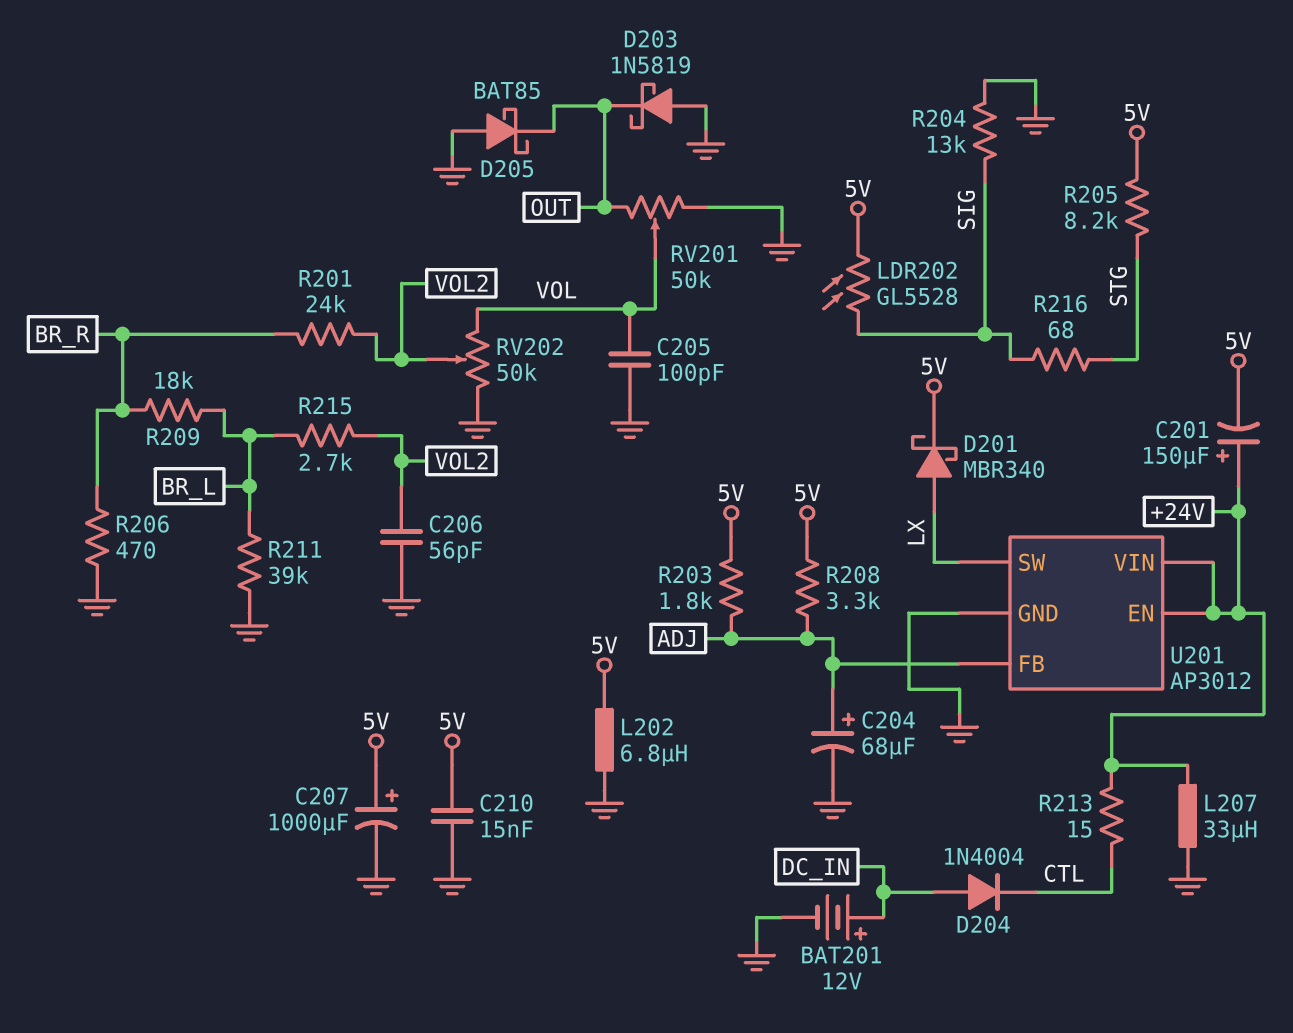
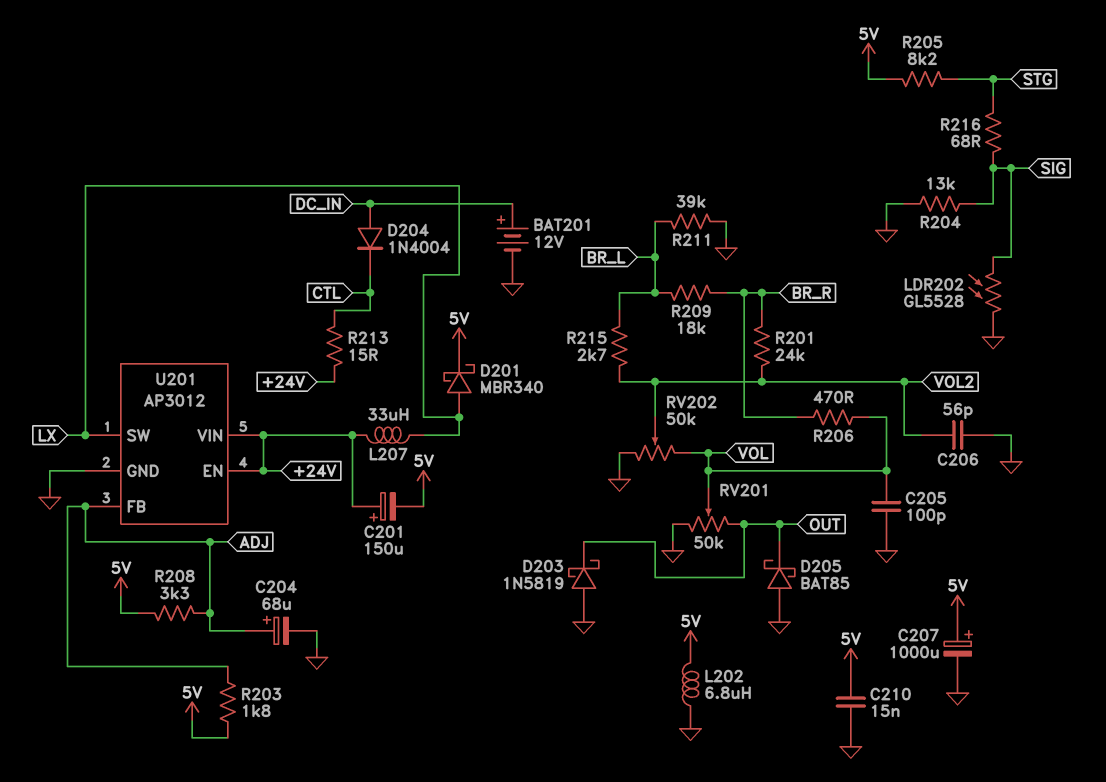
L207: 33uH (+24V, GND) -> 33uH (+24V, LX)
LDR202: GL5528 (5V, SIG) -> GL5528 (GND, SIG)
R206: 470 (BR_R, GND) -> 470 (BR_R, VOL)

